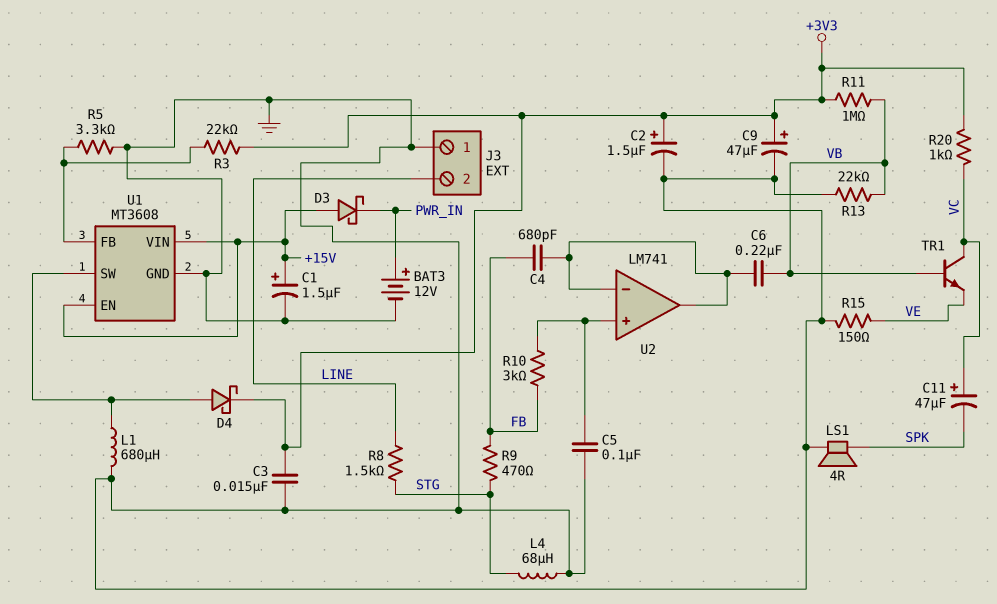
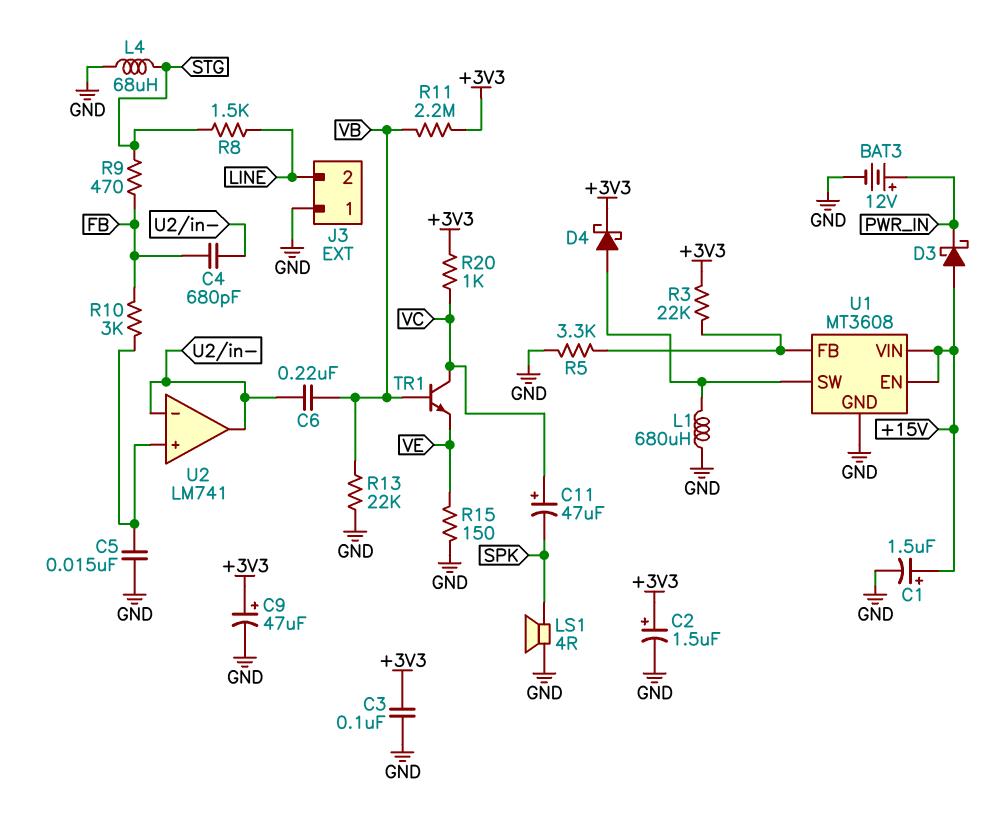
C3: 15nF (+3V3, GND) -> 100nF (+3V3, GND)
C5: 100nF (GND, U2/in+) -> 15nF (GND, U2/in+)
R11: 1M (+3V3, VB) -> 2.2M (+3V3, VB)

